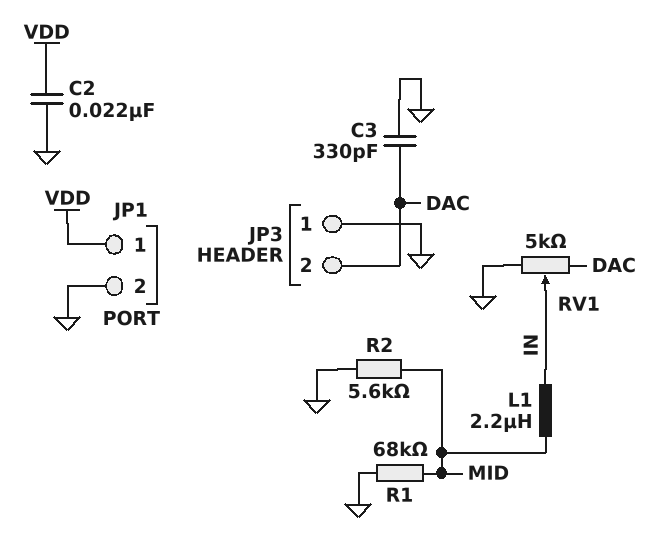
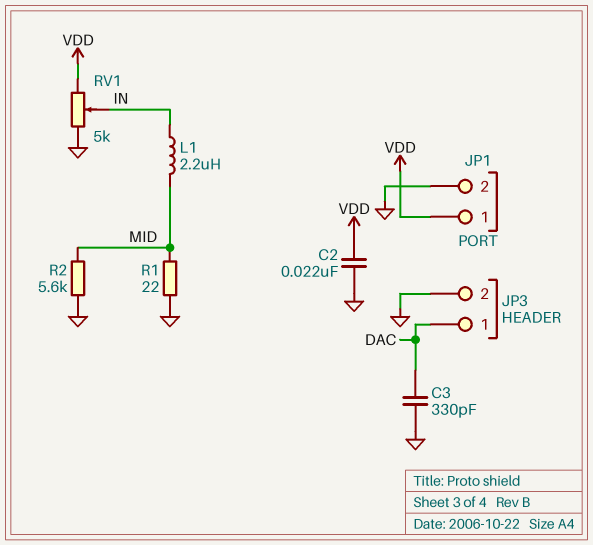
JP3 pin 1: GND -> DAC
JP3 pin 2: DAC -> GND
R1: 68k (GND, MID) -> 22 (GND, MID)
RV1: 5k (DAC, GND, wiper IN) -> 5k (GND, VDD, wiper IN)

